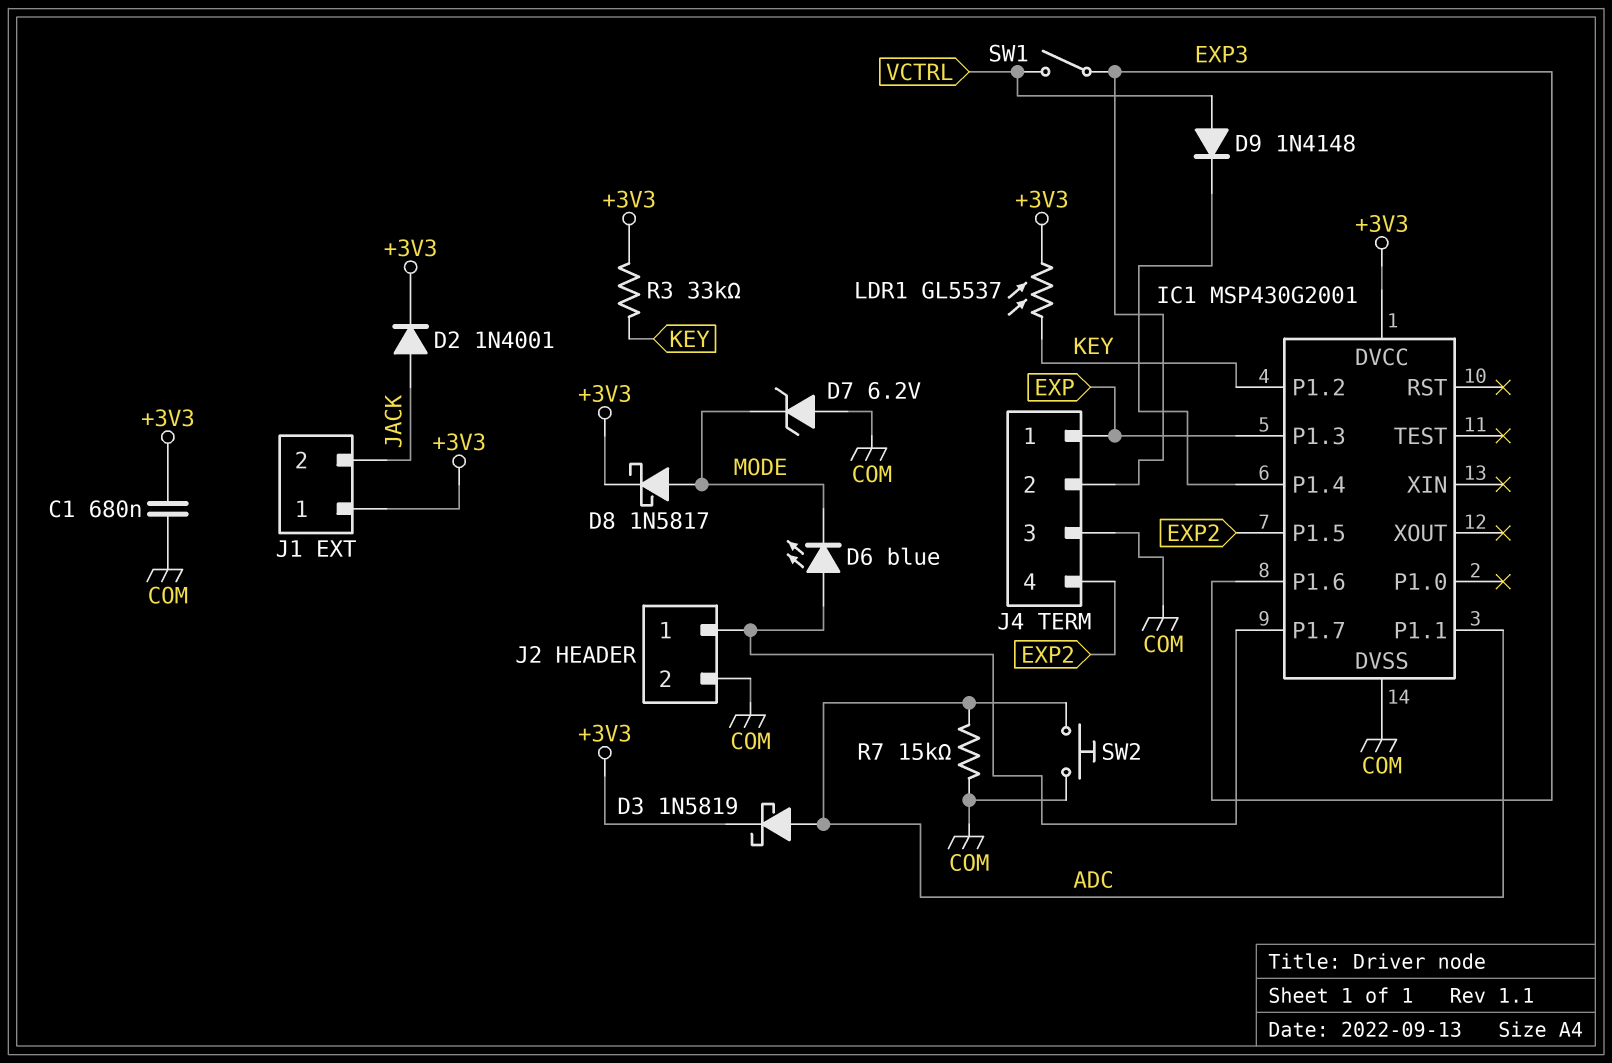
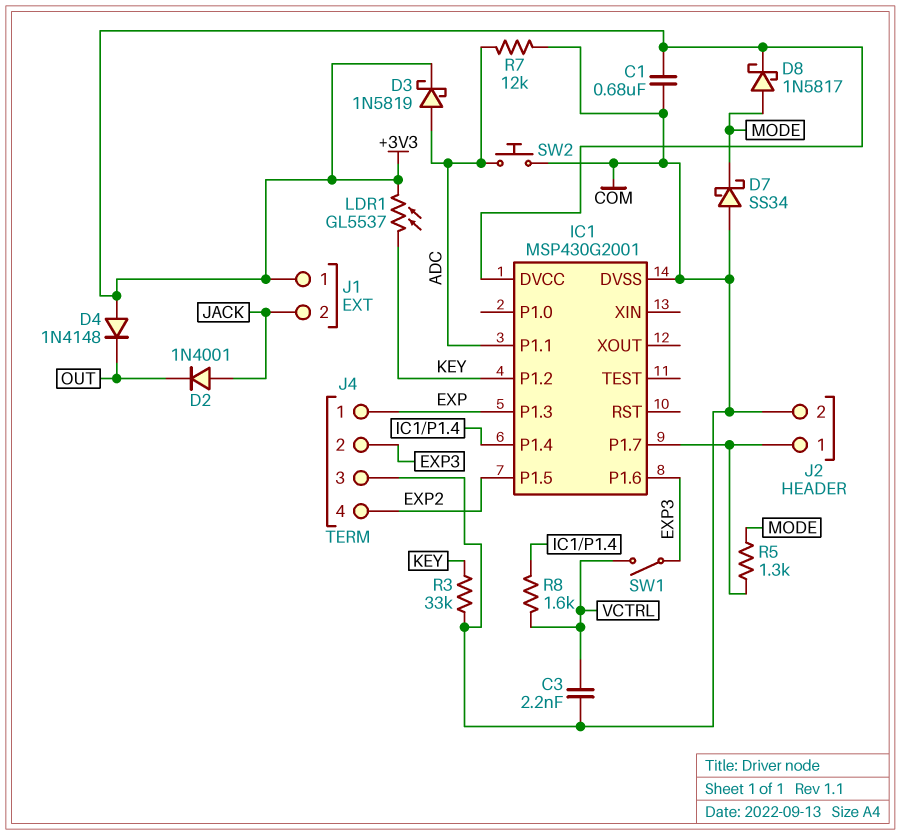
C3: none -> 2.2nF (COM, VCTRL)
D2: diode 1N4001 (A JACK, K +3V3) -> diode 1N4001 (A JACK, K OUT)
D4: none -> diode 1N4148 (A +3V3, K OUT)
D6: LED blue (A IC1/P1.7, K MODE) -> none
D7: zener 6.2V (A COM, K MODE) -> schottky SS34 (A COM, K MODE)
D9: diode 1N4148 (A VCTRL, K IC1/P1.4) -> none
R3: 33k (+3V3, KEY) -> 33k (COM, KEY)
R5: none -> 1.3k (IC1/P1.7, MODE)
R7: 15k (ADC, COM) -> 12k (ADC, COM)
R8: none -> 1.6k (IC1/P1.4, VCTRL)

